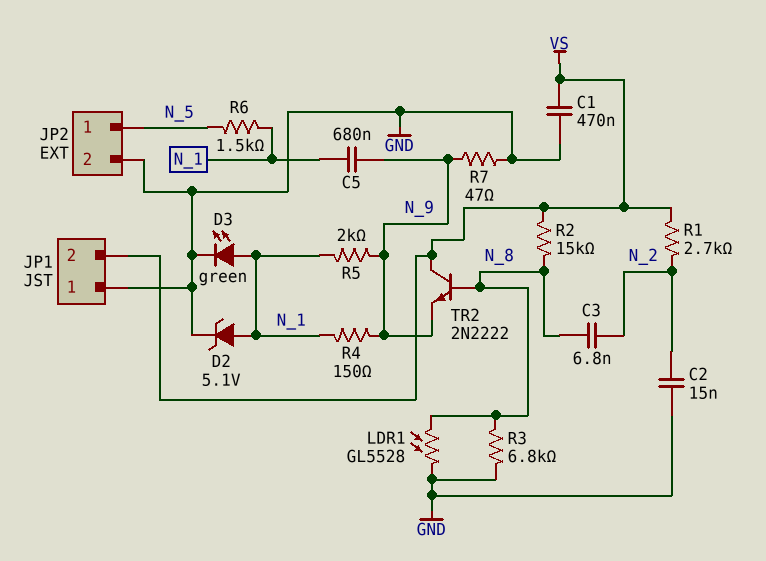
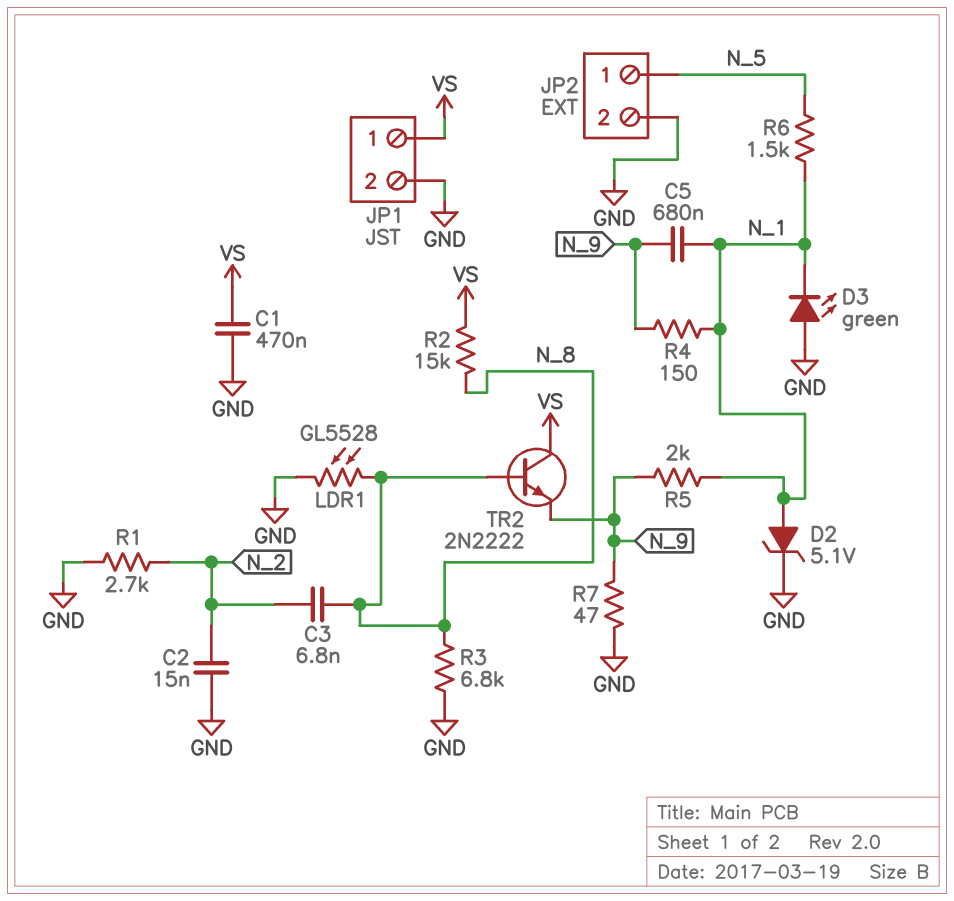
D3: LED green (A N_1, K GND) -> LED green (A GND, K N_1)
JP1 pin 1: GND -> VS
JP1 pin 2: VS -> GND
R1: 2.7k (N_2, VS) -> 2.7k (GND, N_2)

